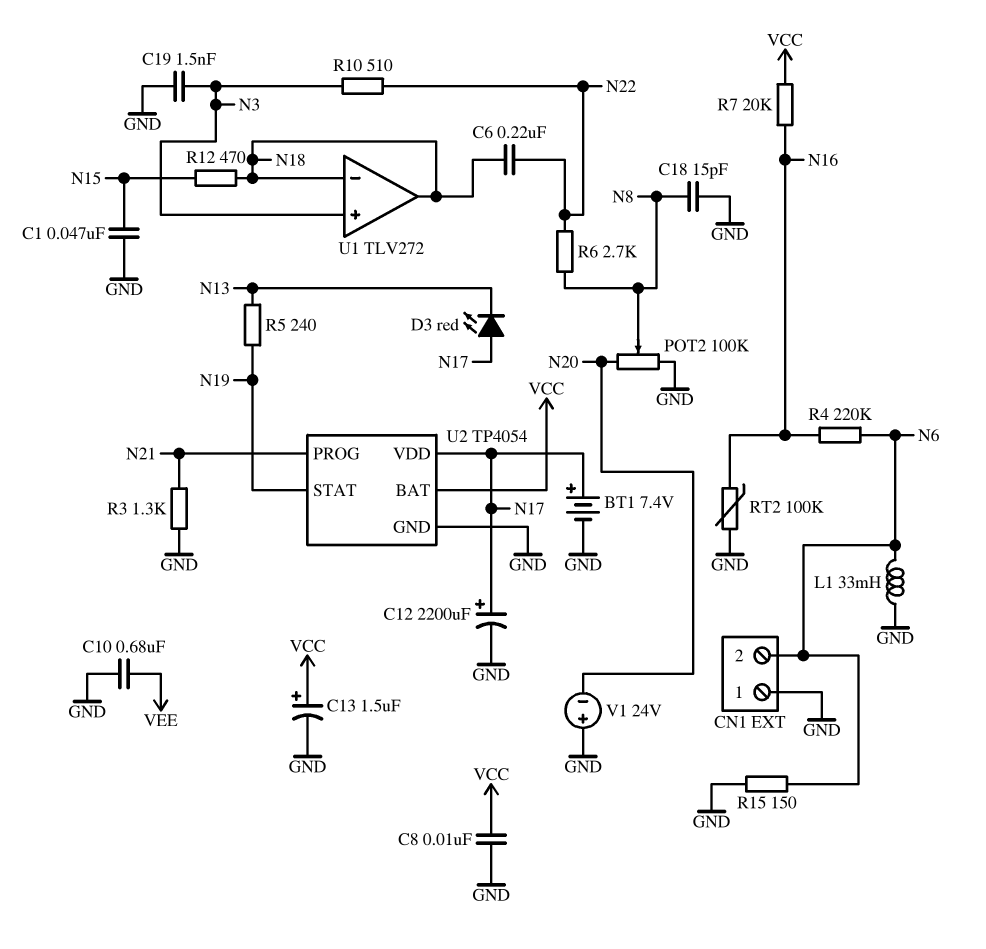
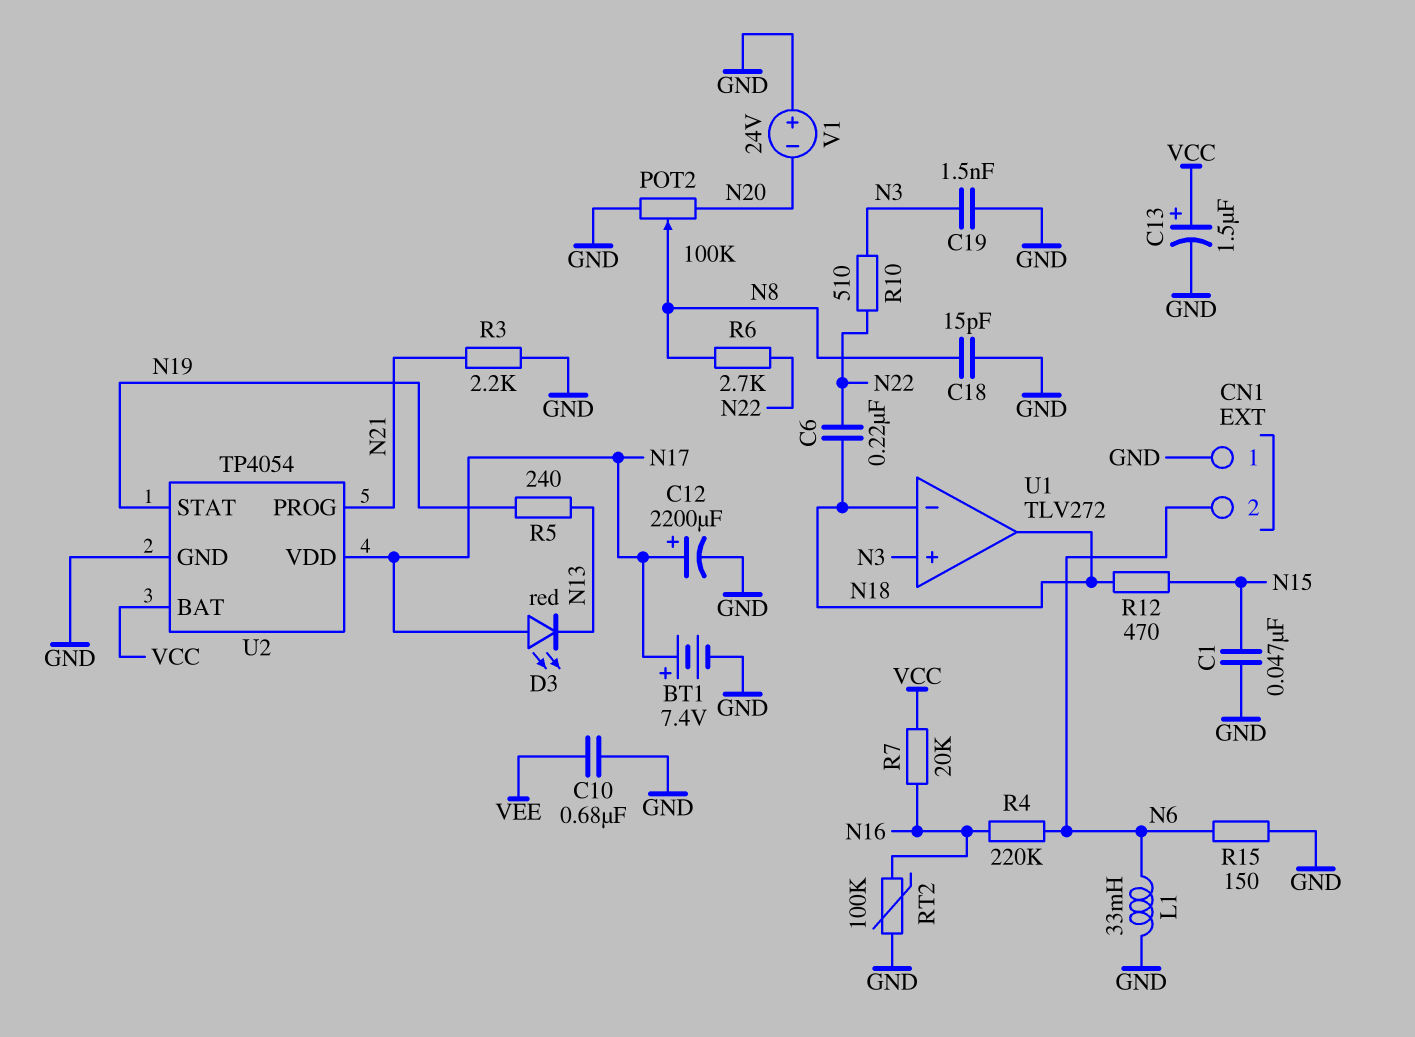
C8: 10nF (GND, VCC) -> none
R3: 1.3k (GND, N21) -> 2.2k (GND, N21)

